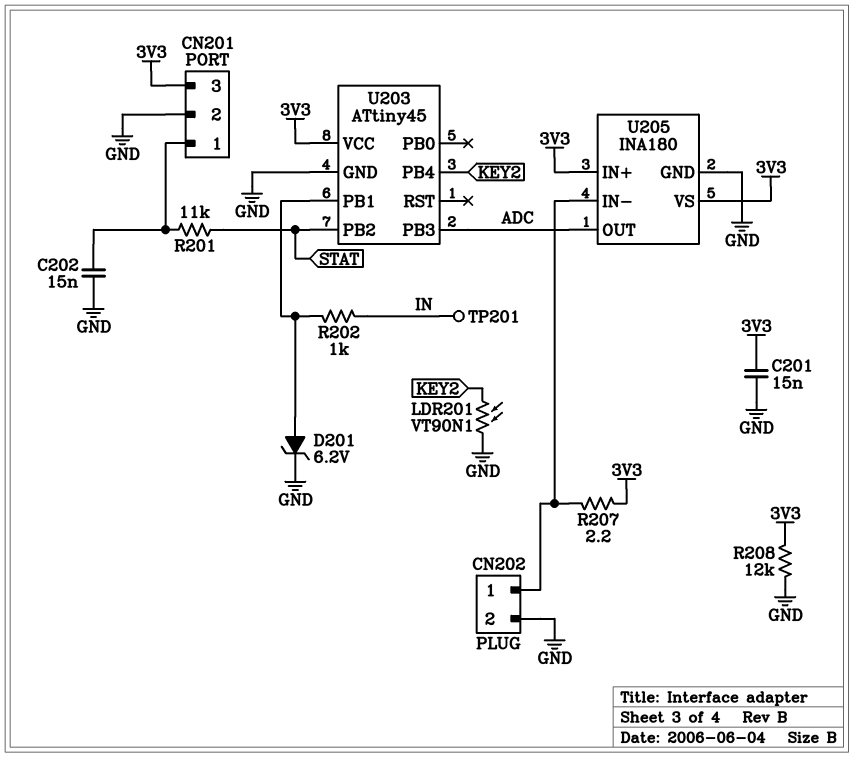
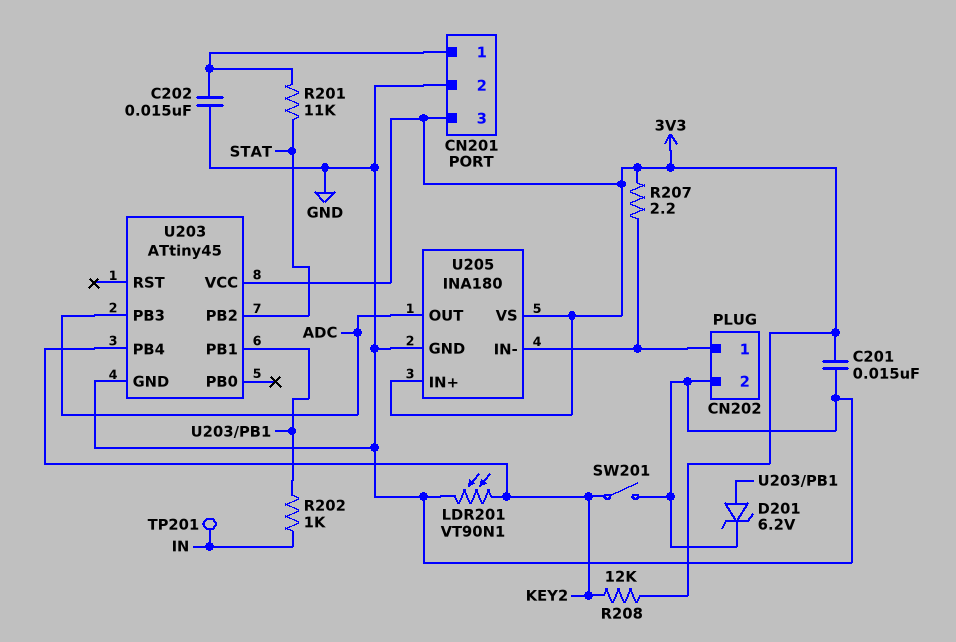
R208: 12k (3V3, GND) -> 12k (3V3, KEY2)
SW201: none -> switch (GND, KEY2)

